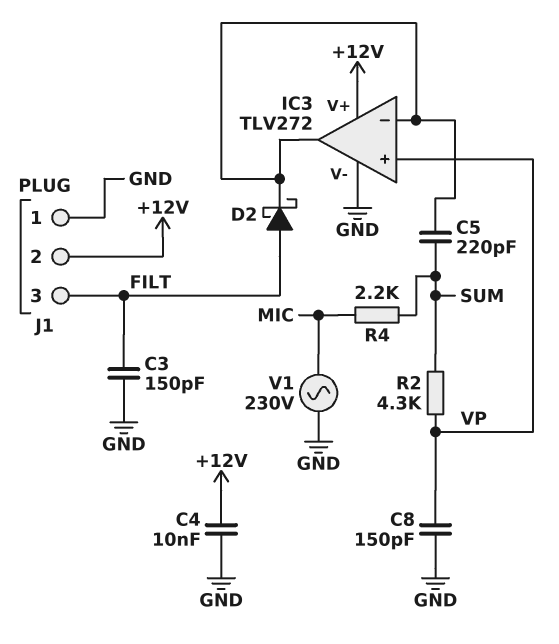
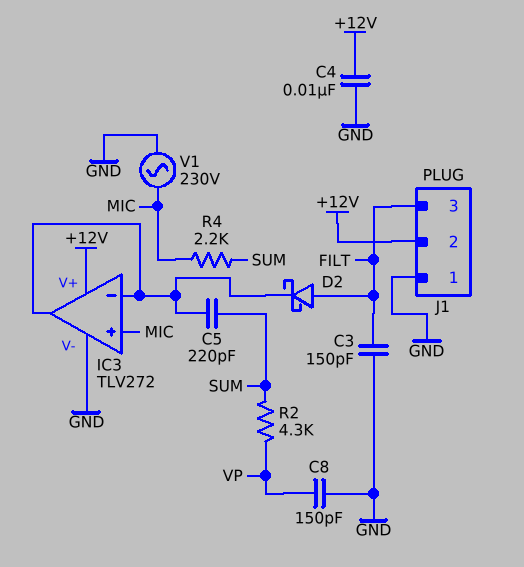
IC3 pin in+: VP -> MIC

